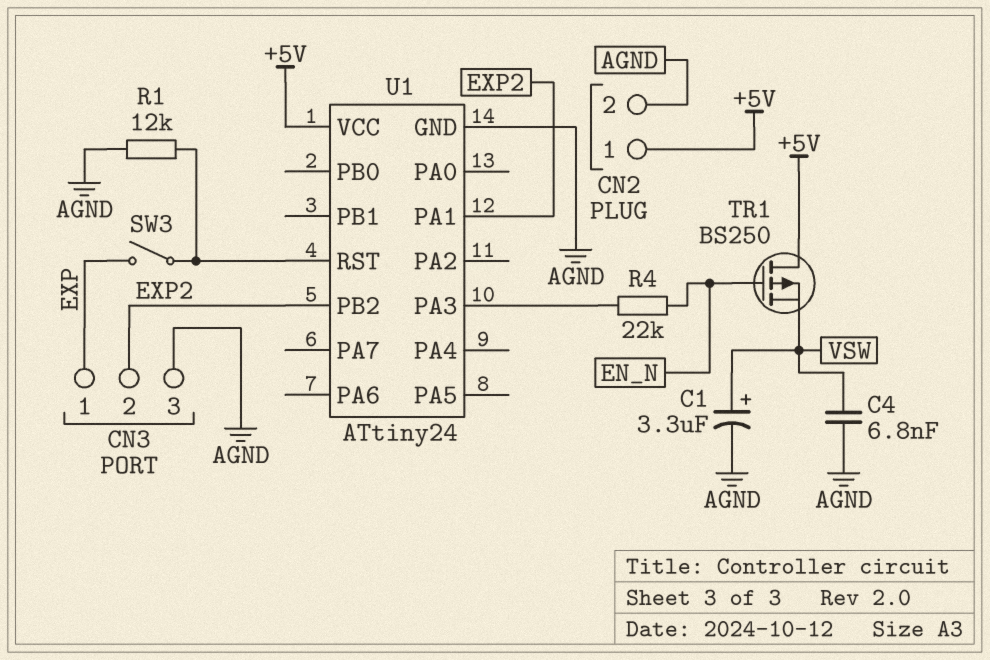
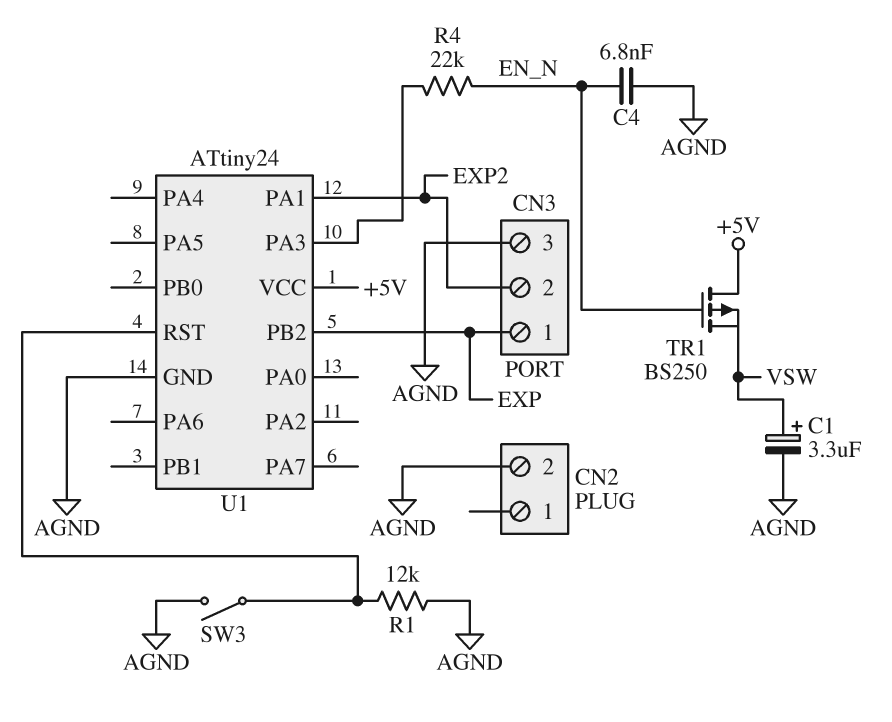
C4: 6.8nF (AGND, VSW) -> 6.8nF (AGND, EN_N)
CN2 pin 1: +5V -> none
SW3: switch (EXP, U1/RST) -> switch (AGND, U1/RST)
U1 pin PB2: EXP2 -> EXP

